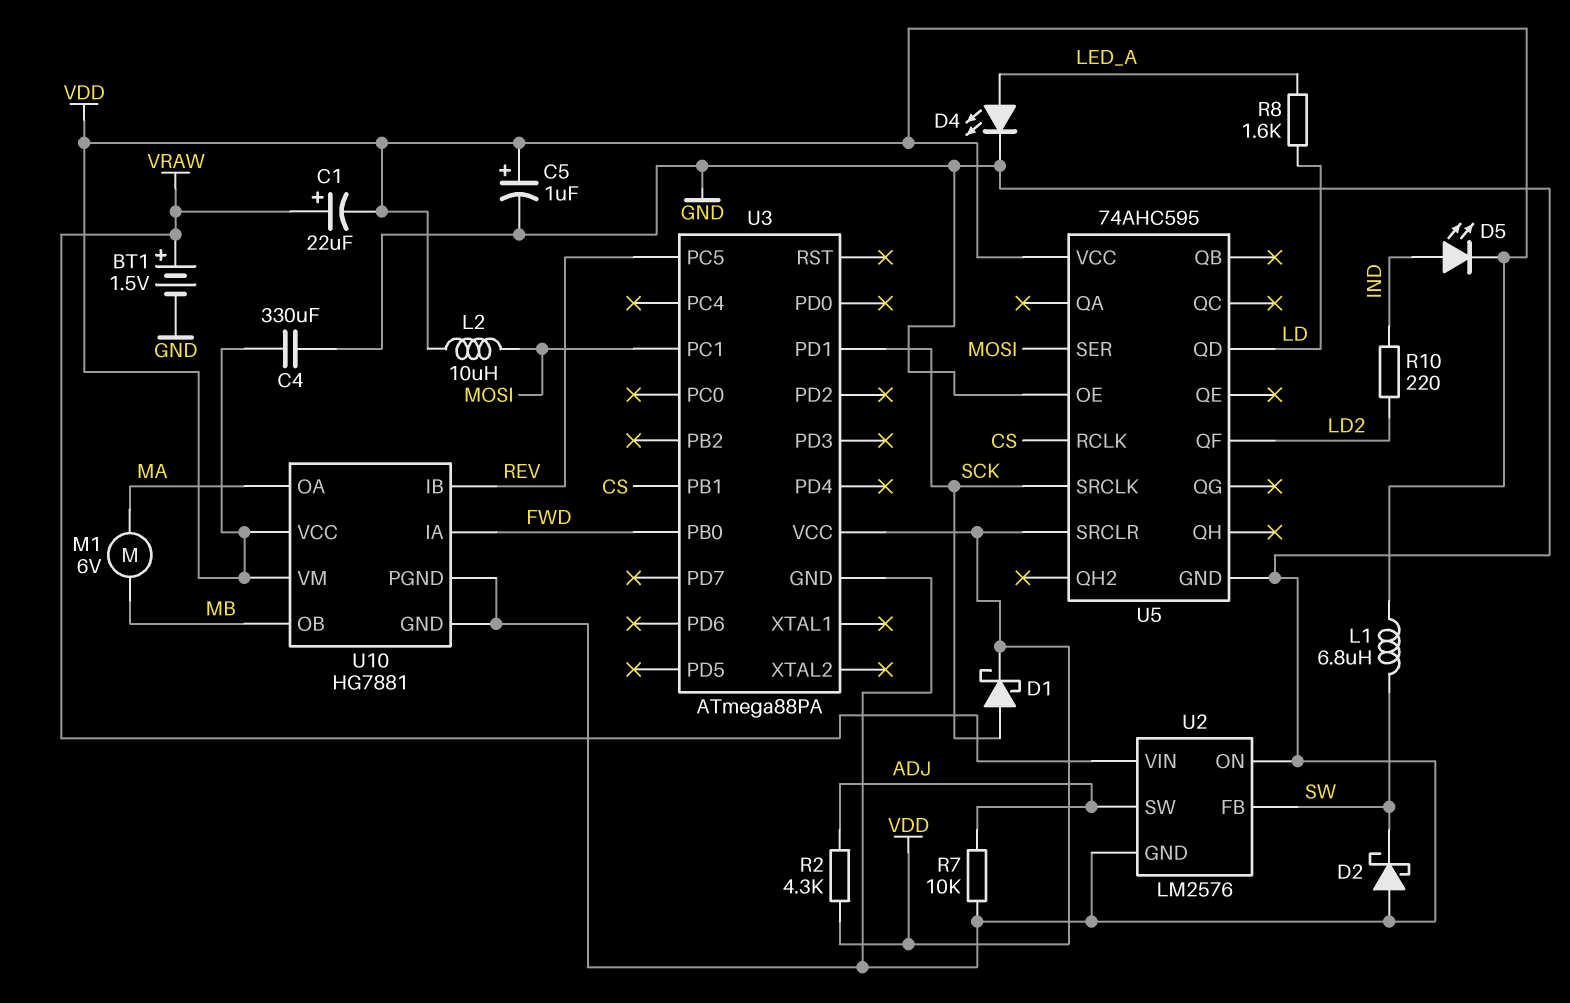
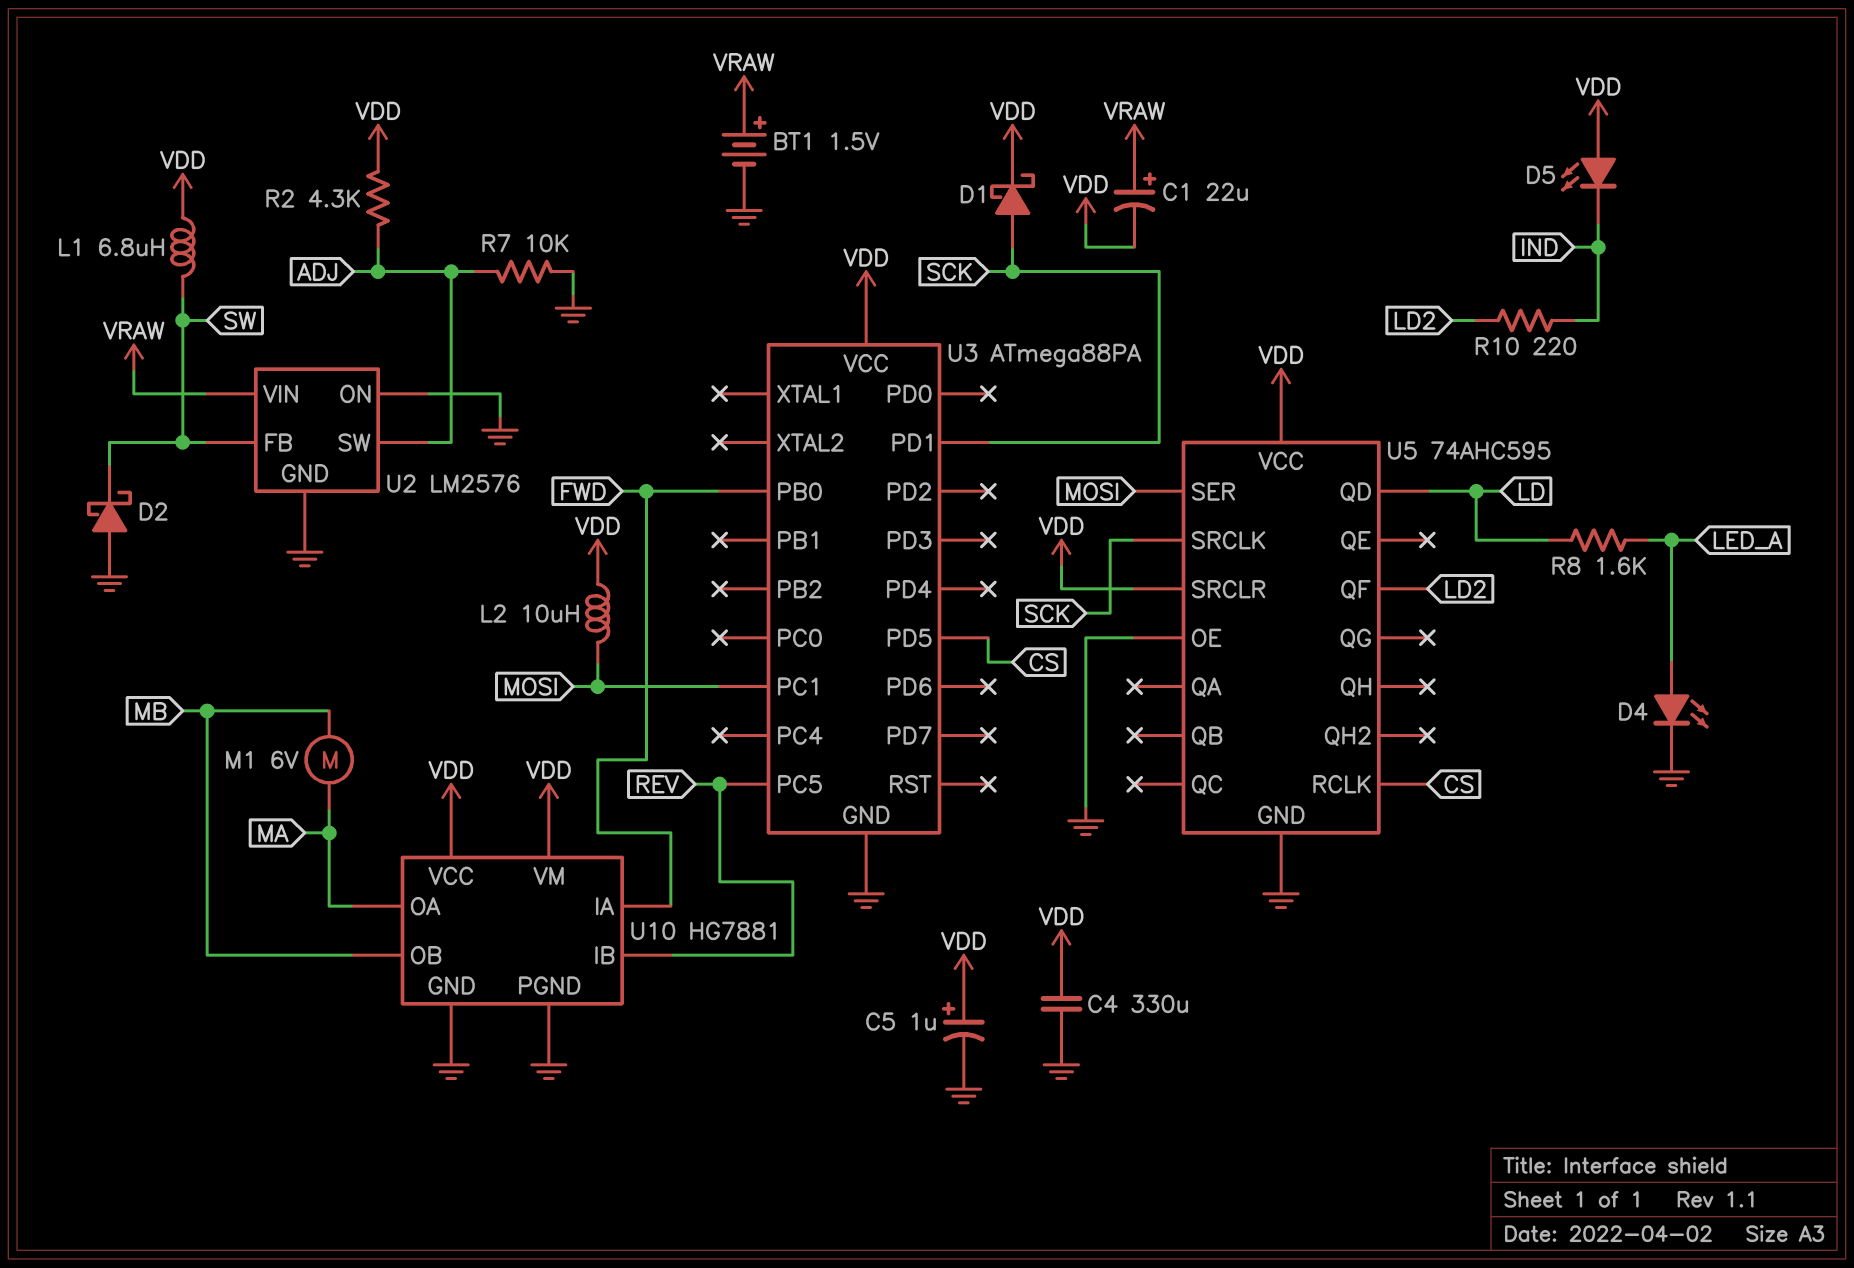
D5: LED (A IND, K VDD) -> LED (A VDD, K IND)
U3 pin PB1: CS -> none
U3 pin PD5: none -> CS

